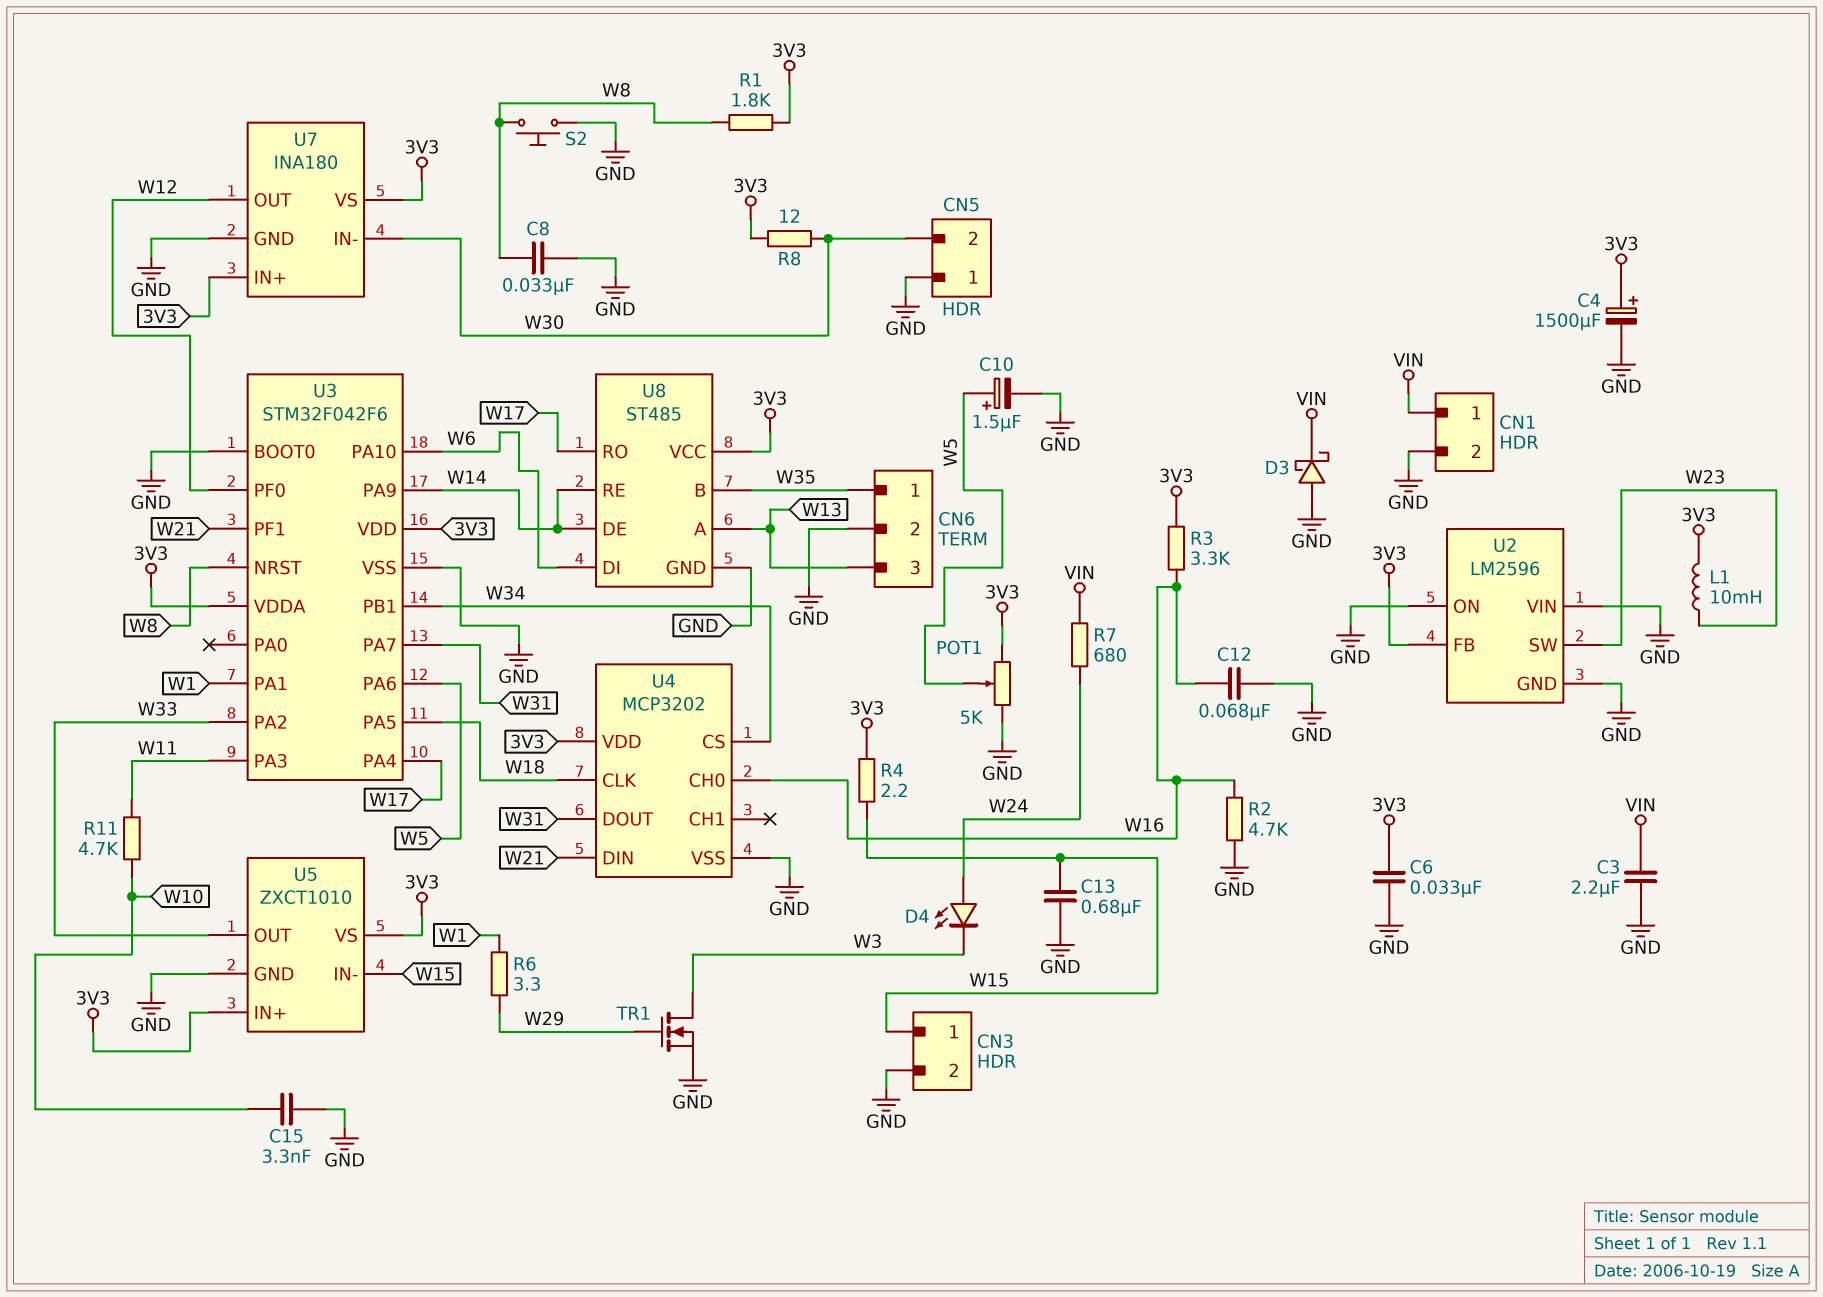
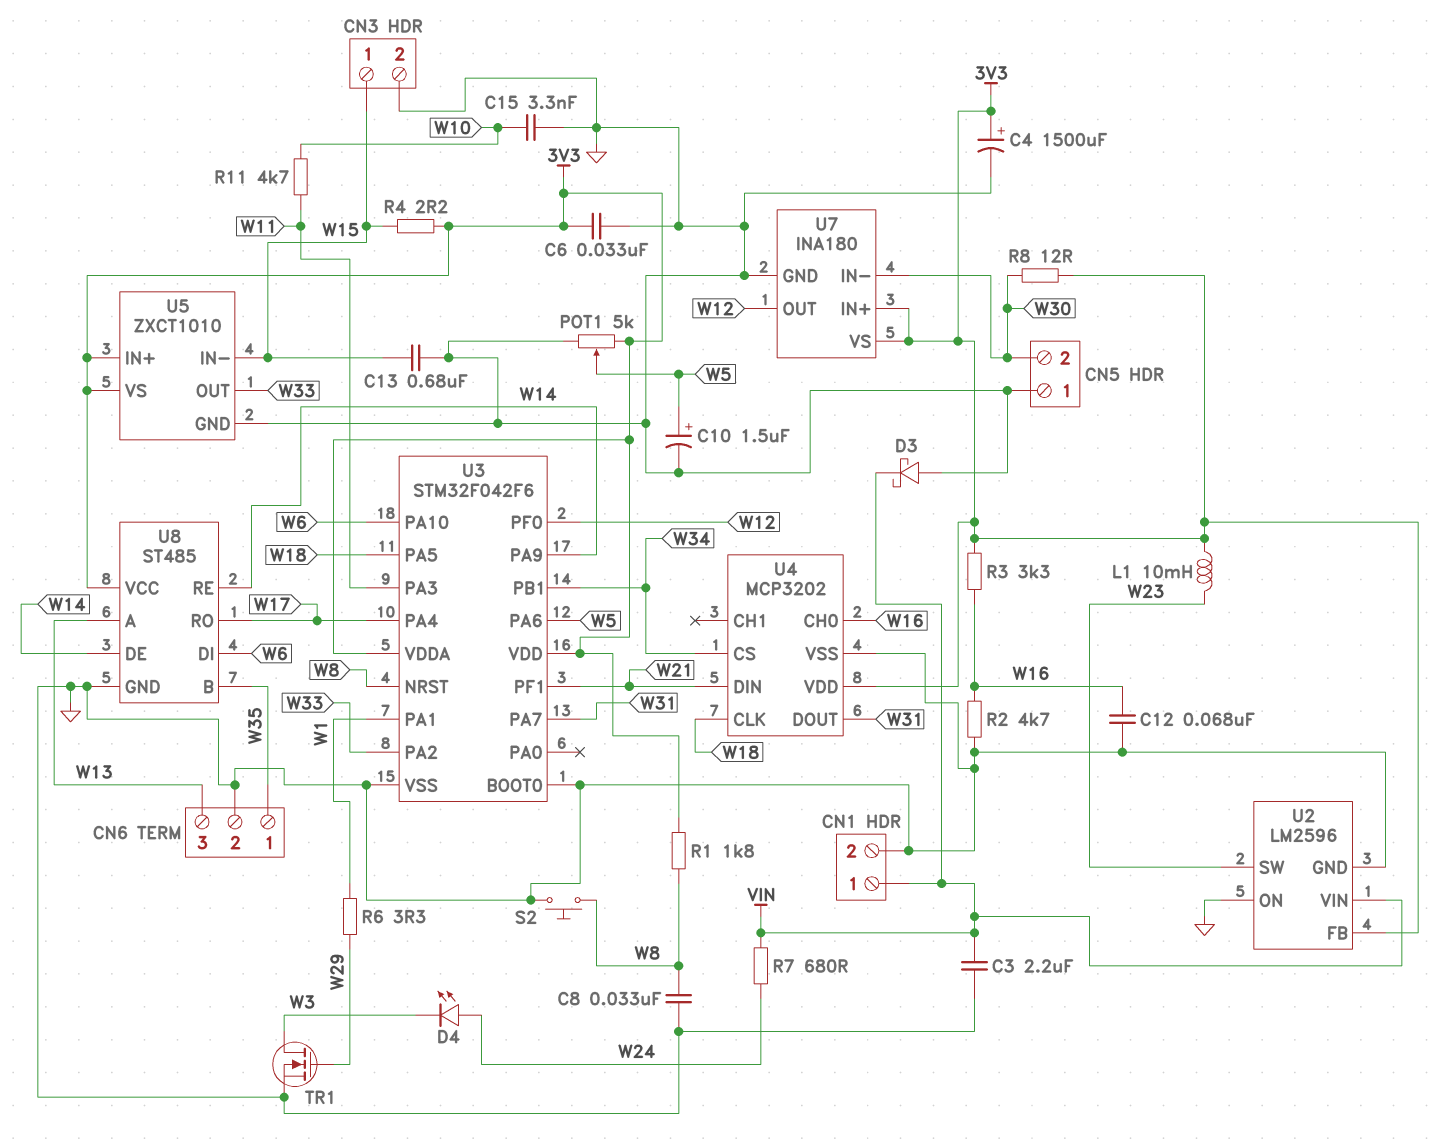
U2 pin VIN: GND -> VIN

